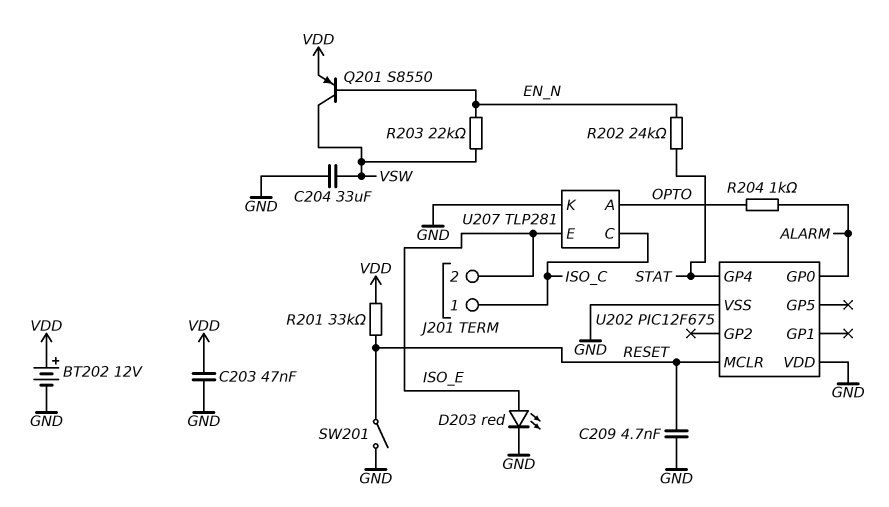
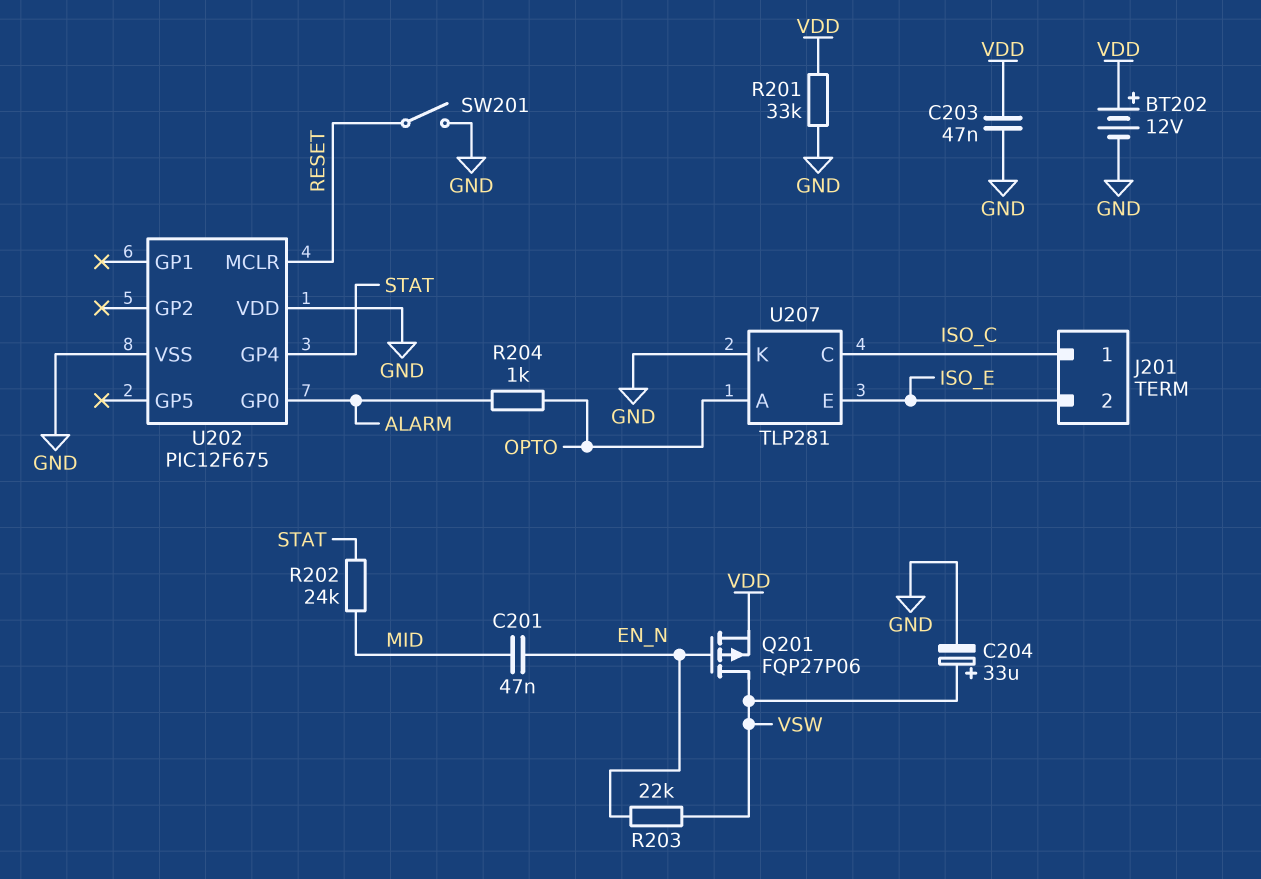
C201: none -> 47nF (EN_N, MID)
C204: 33uF (GND, VSW) -> 33uF (plus VSW, minus GND)
C209: 4.7nF (GND, RESET) -> none
D203: LED red (A ISO_E, K GND) -> none
Q201: PNP S8550 (B EN_N, C VSW, E VDD) -> PMOS FQP27P06 (G EN_N, D VSW, S VDD)
R201: 33k (RESET, VDD) -> 33k (GND, VDD)
R202: 24k (EN_N, STAT) -> 24k (MID, STAT)

